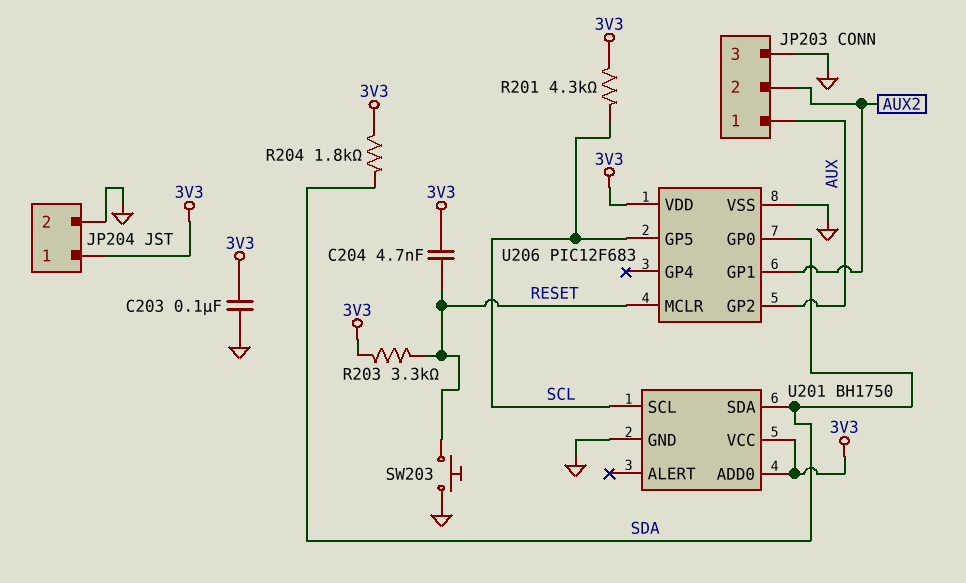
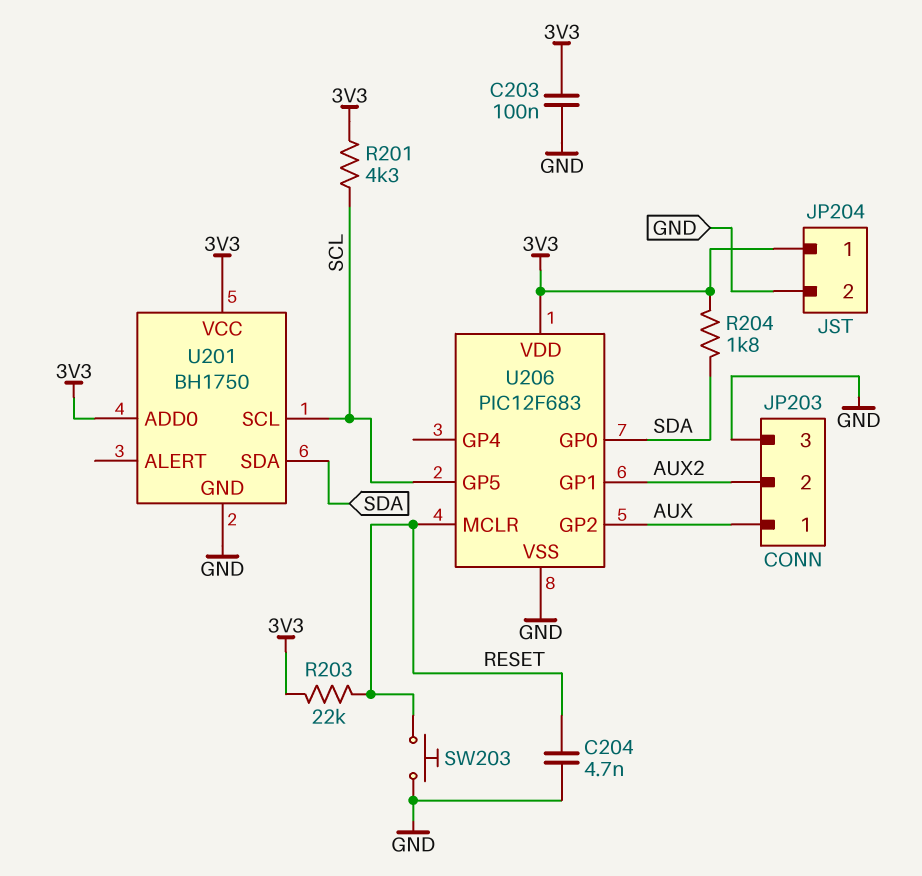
C204: 4.7nF (3V3, RESET) -> 4.7nF (GND, RESET)
R203: 3.3k (3V3, RESET) -> 22k (3V3, RESET)

